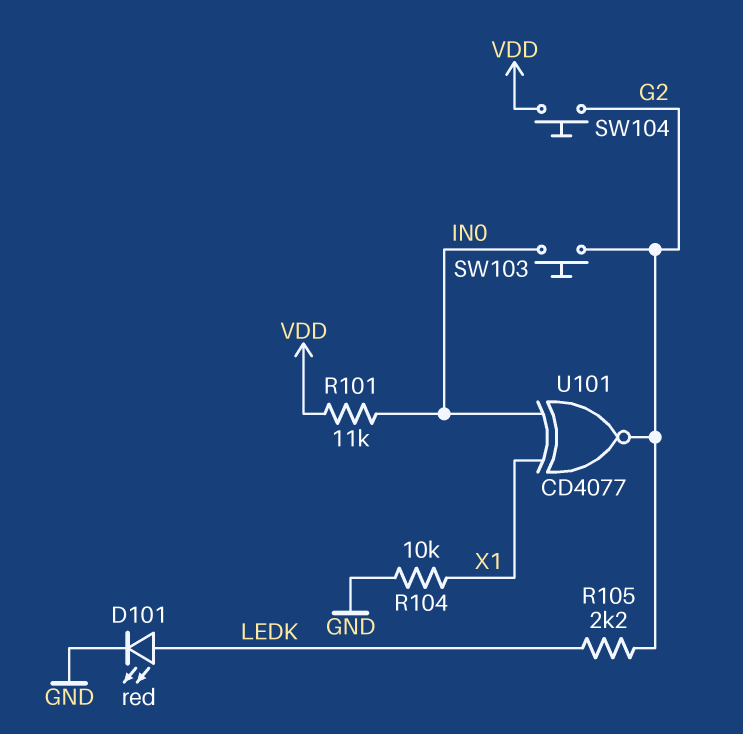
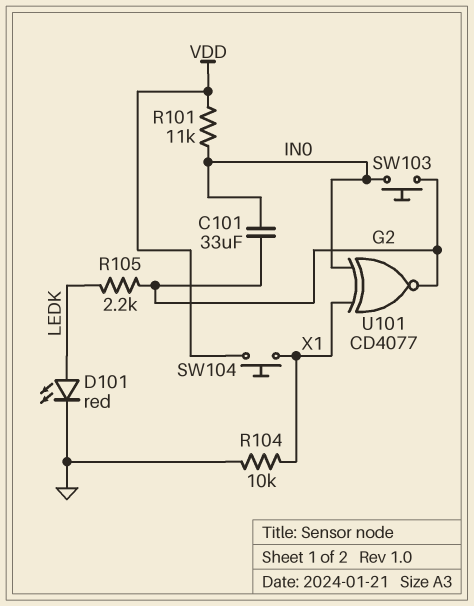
C101: none -> 33uF (G2, IN0)
SW104: button (G2, VDD) -> button (VDD, X1)

